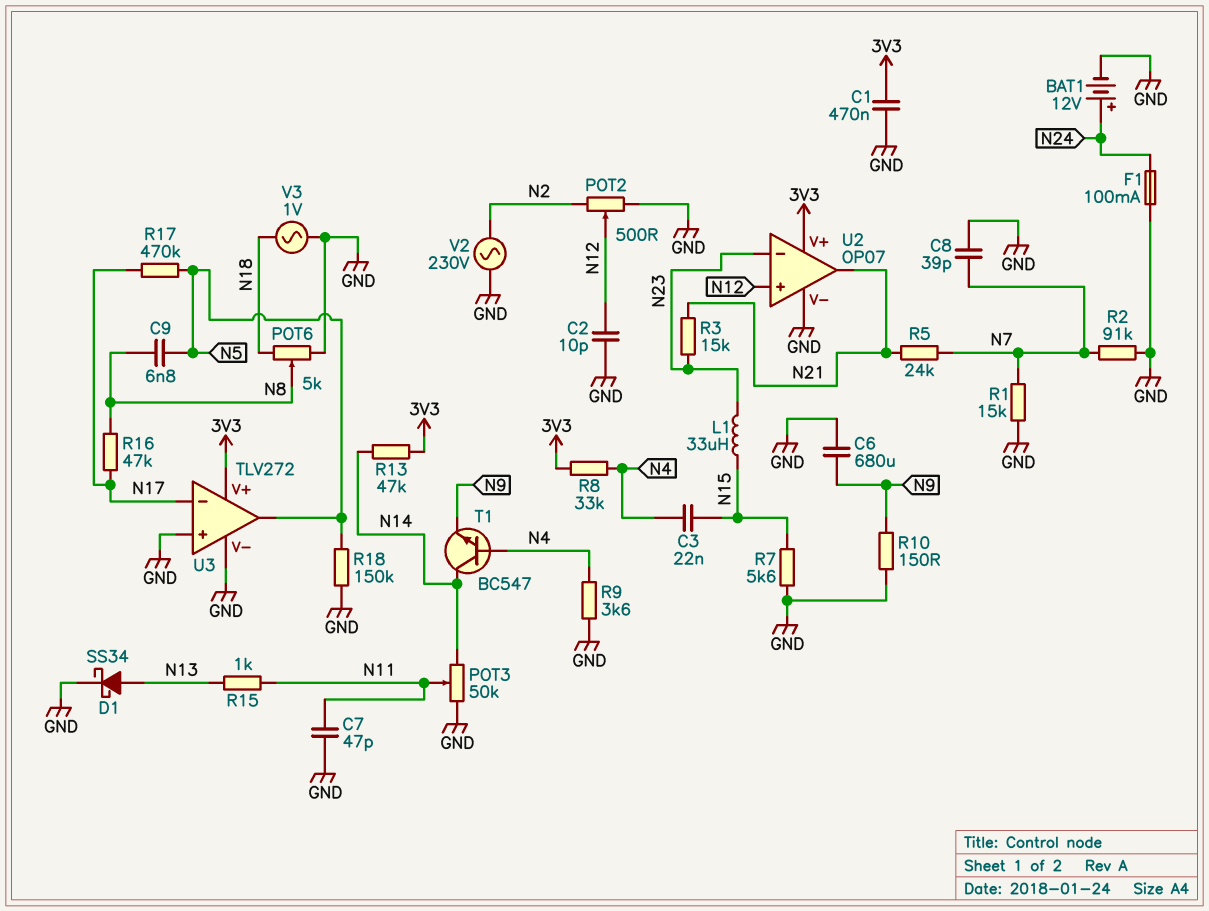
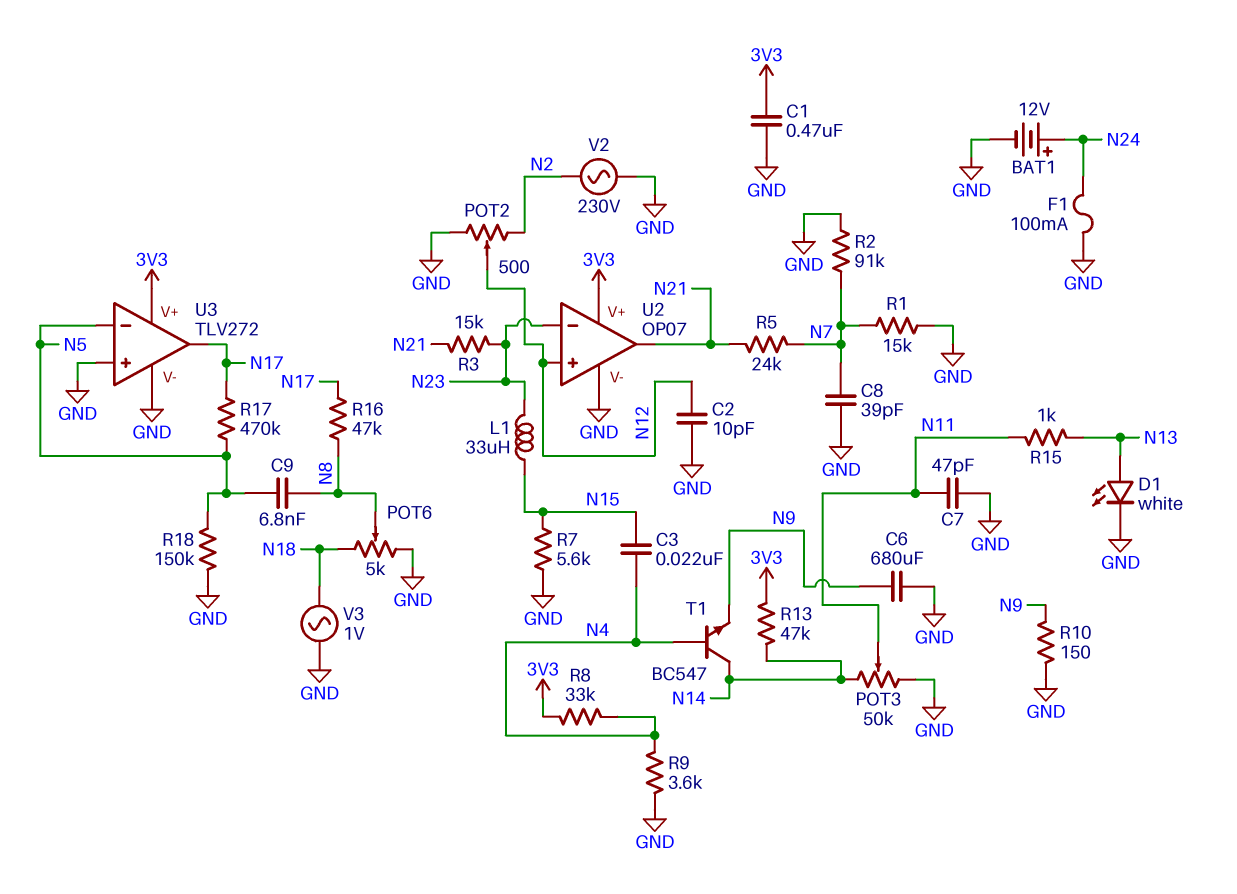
D1: schottky SS34 (A N13, K GND) -> LED white (A N13, K GND)
U3 pin in-: N17 -> N5
U3 pin out: N5 -> N17

